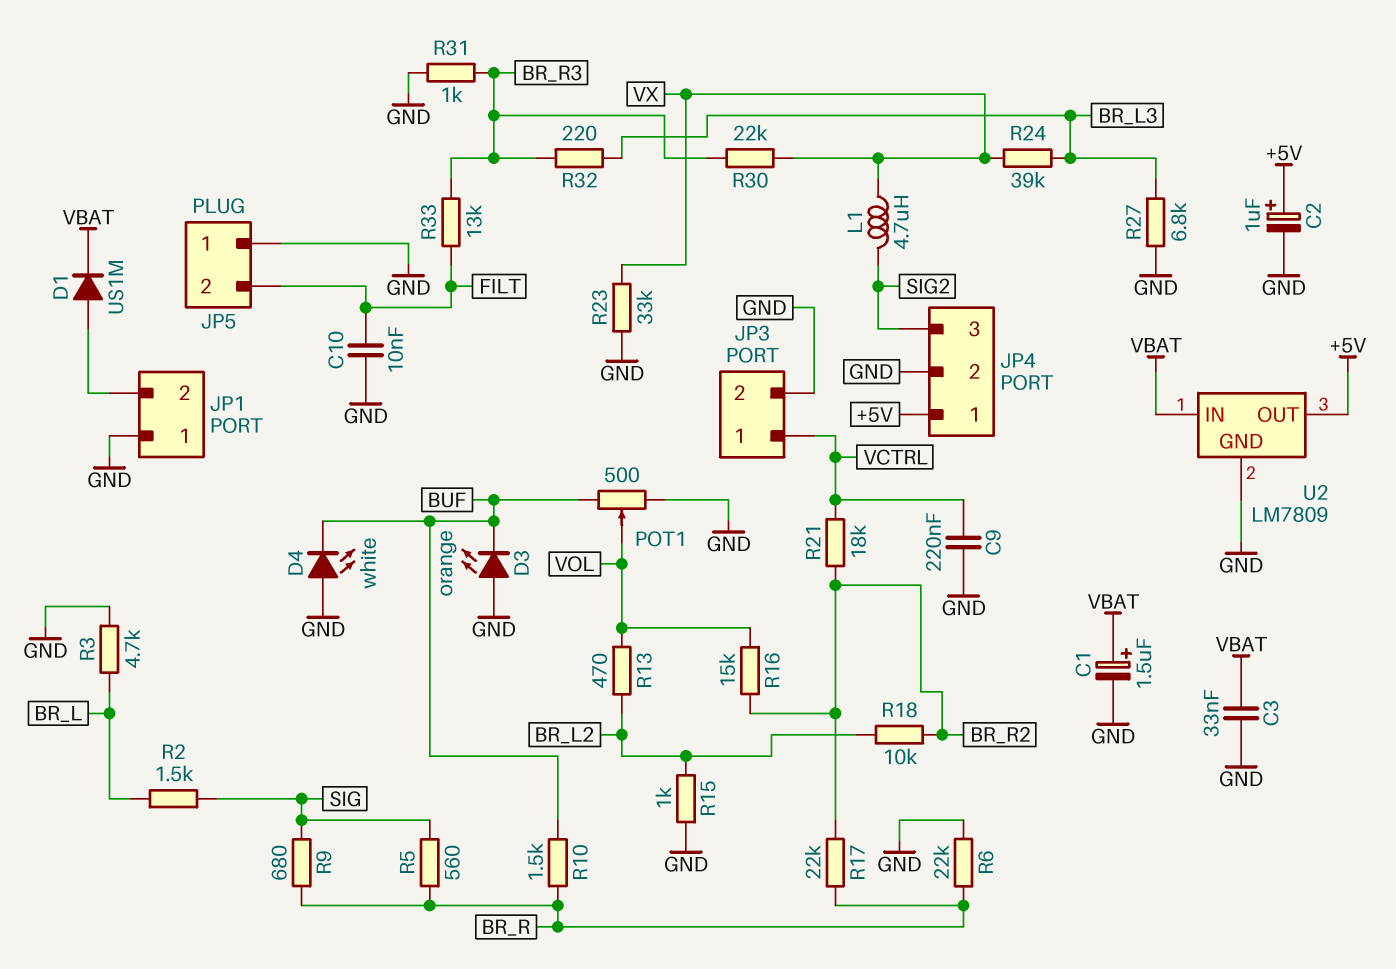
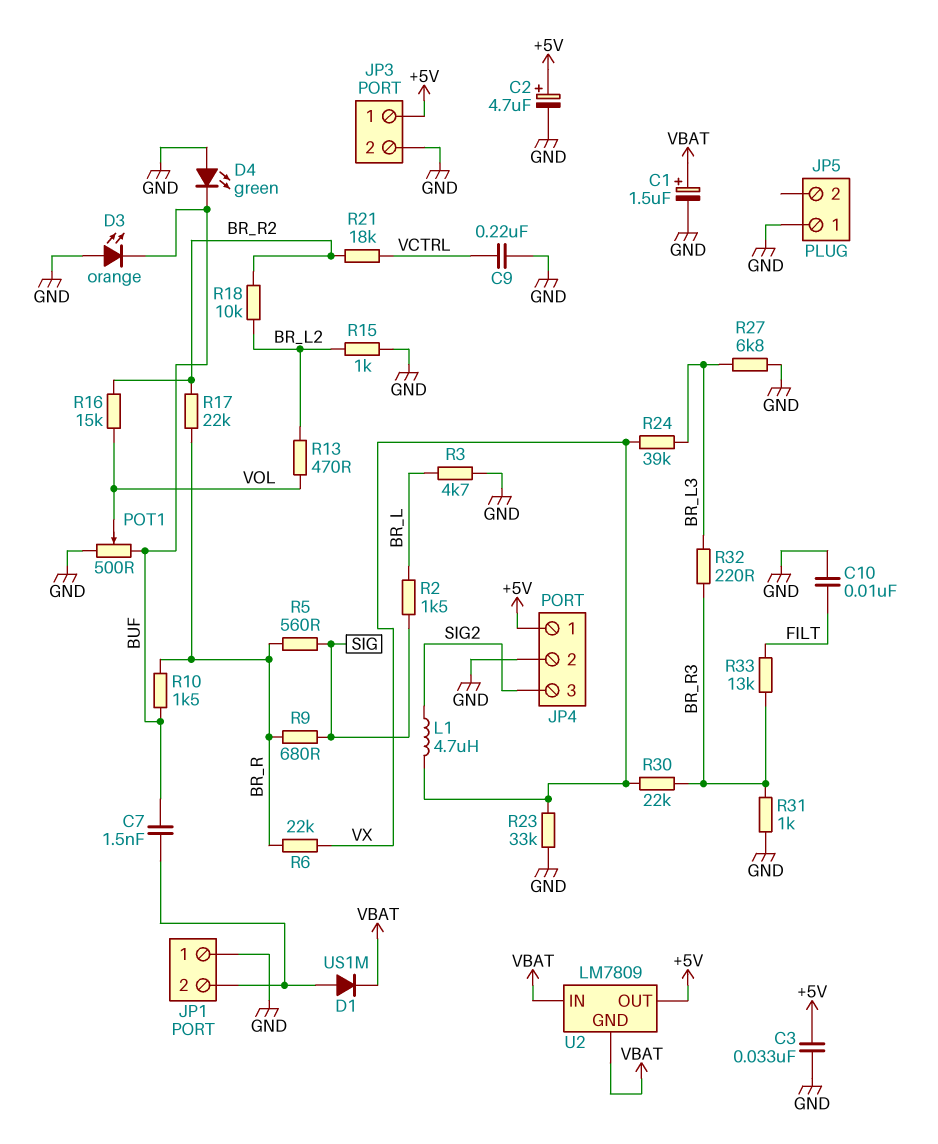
C2: 1uF (plus +5V, minus GND) -> 4.7uF (plus +5V, minus GND)
C3: 33nF (GND, VBAT) -> 33nF (+5V, GND)
C7: none -> 1.5nF (BUF, JP1/2)
D4: LED white (A GND, K BUF) -> LED green (A GND, K BUF)
JP3 pin 1: VCTRL -> +5V
JP5 pin 2: FILT -> none
R6: 22k (BR_R, GND) -> 22k (BR_R, VX)
U2 pin GND: GND -> VBAT

